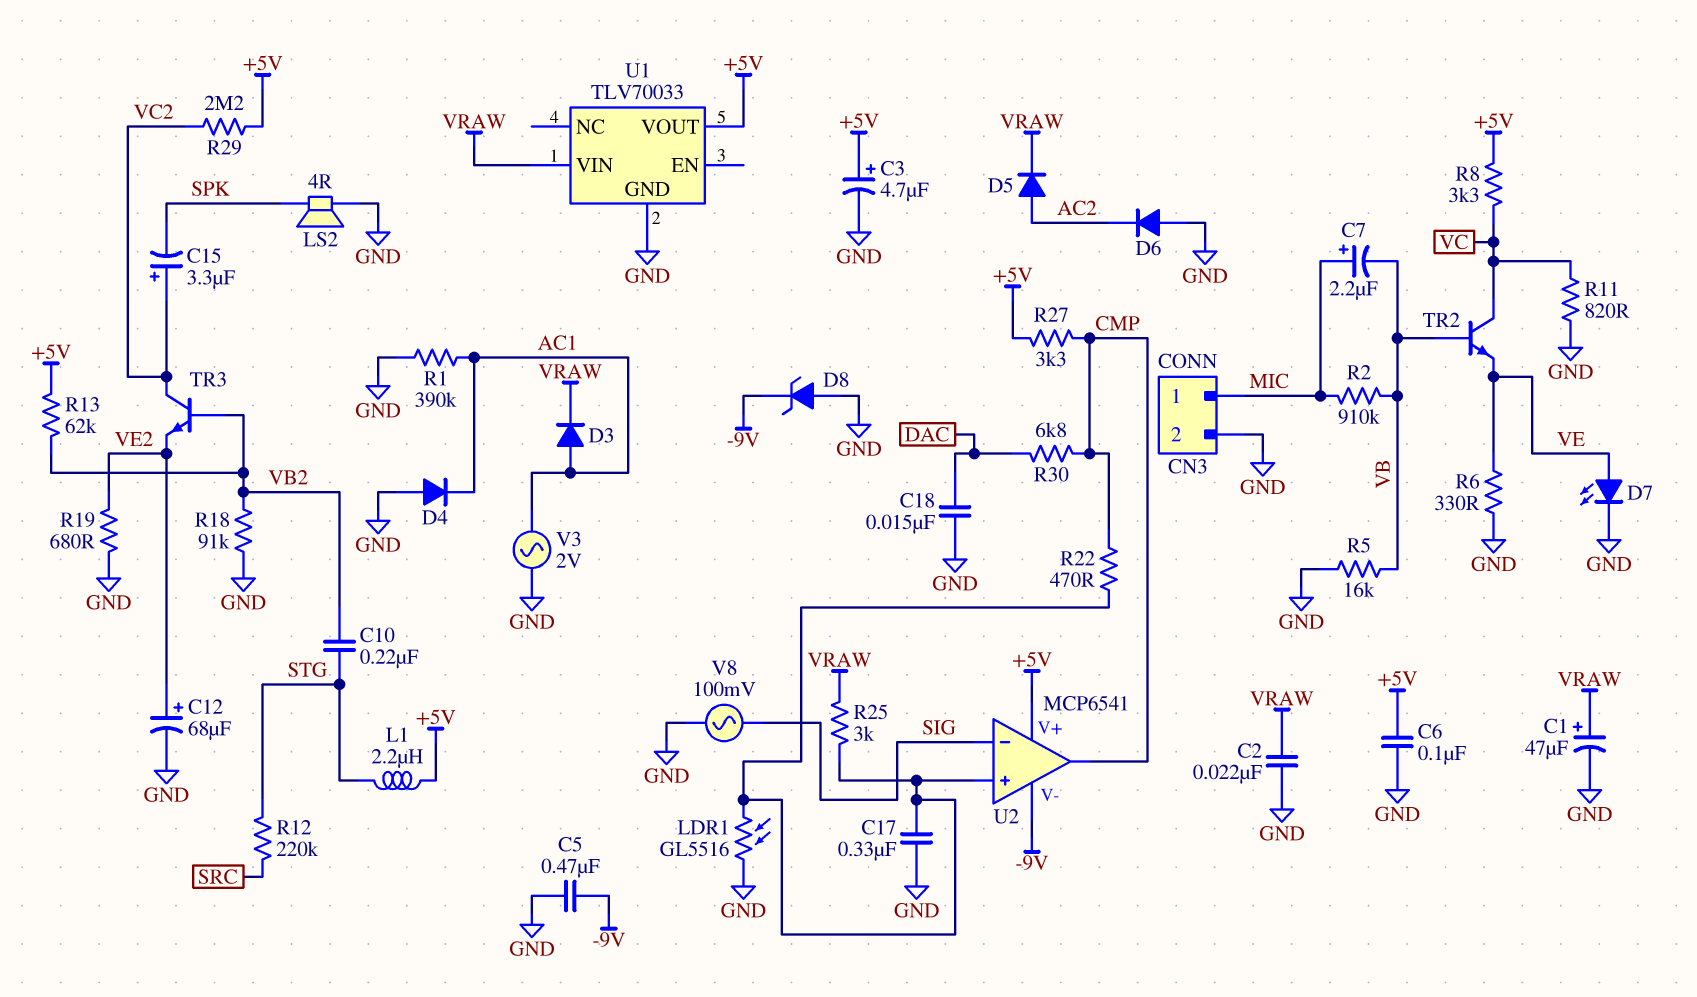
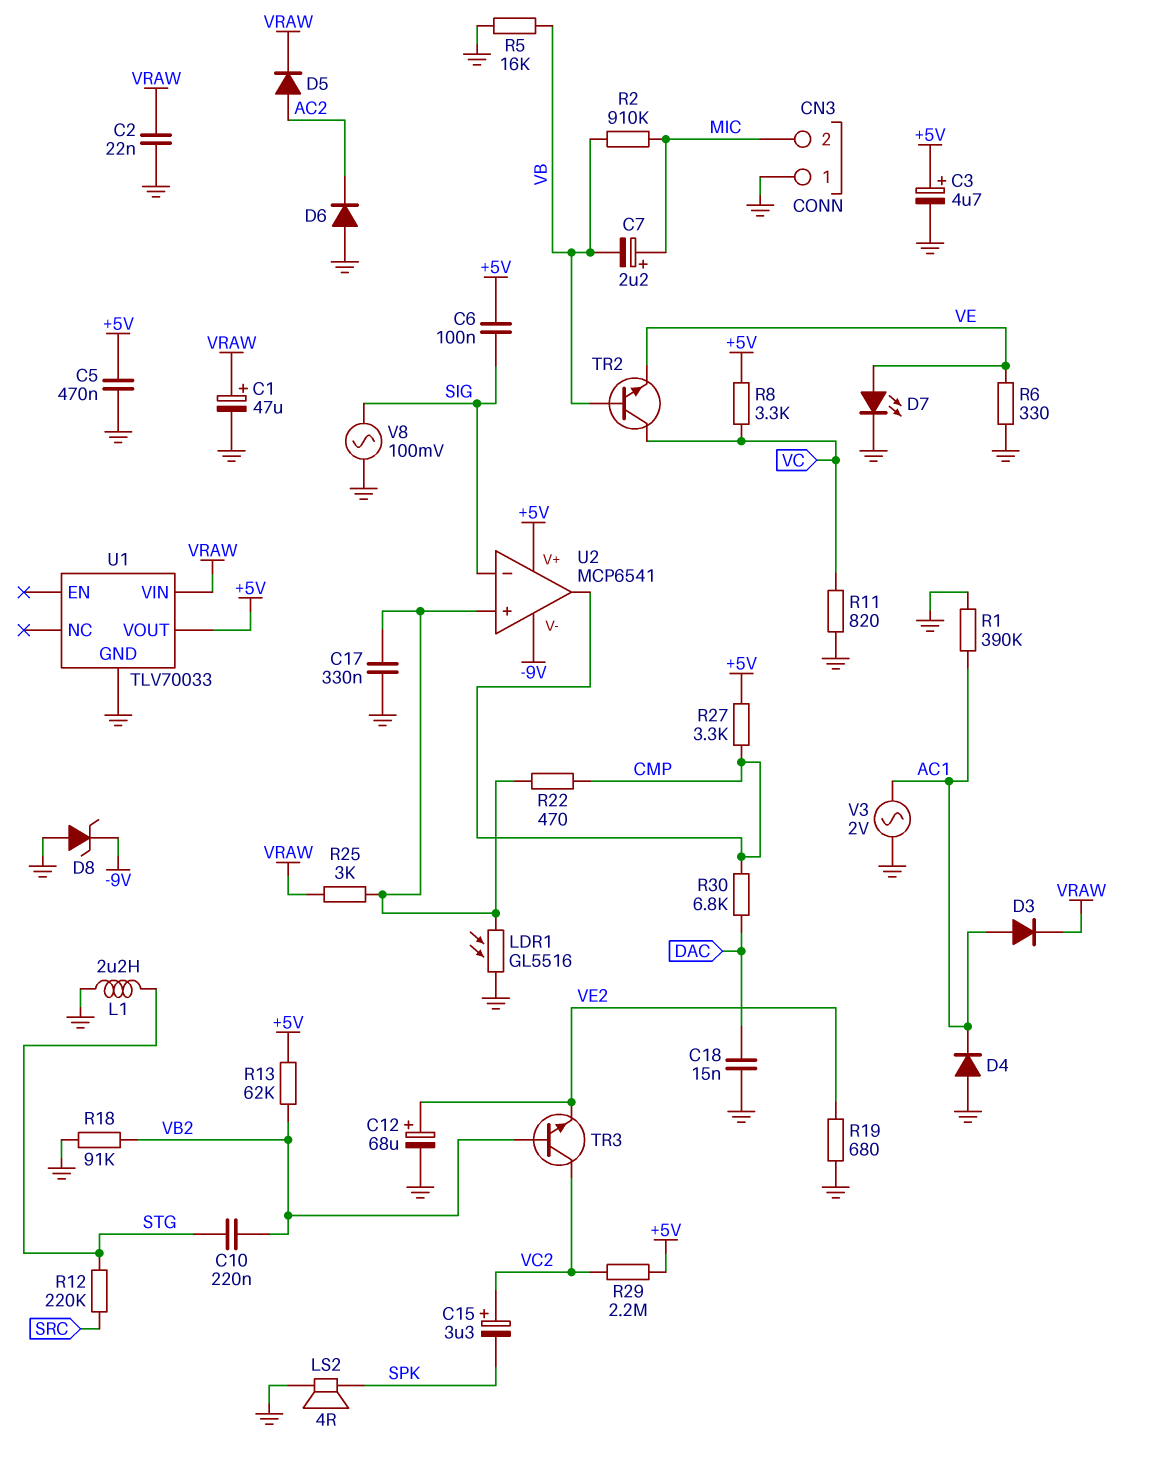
C5: 470nF (-9V, GND) -> 470nF (+5V, GND)
C6: 100nF (+5V, GND) -> 100nF (+5V, SIG)
CN3 pin 1: MIC -> GND
CN3 pin 2: GND -> MIC
L1: 2.2uH (+5V, STG) -> 2.2uH (GND, STG)

